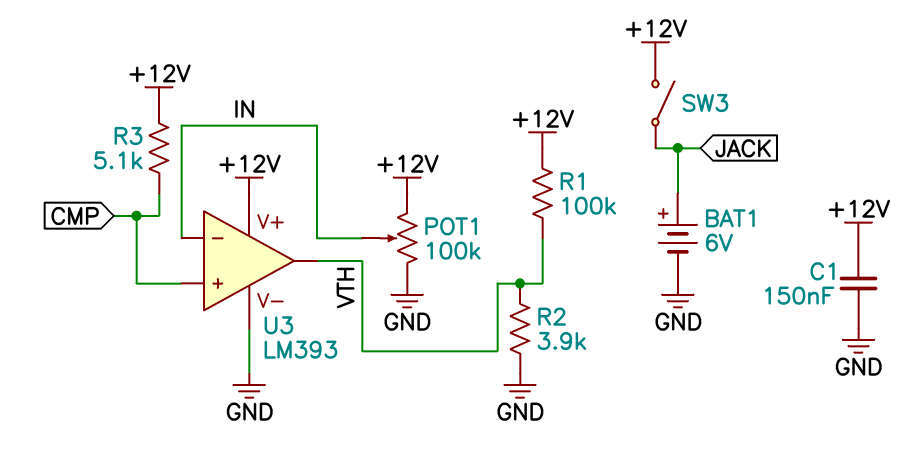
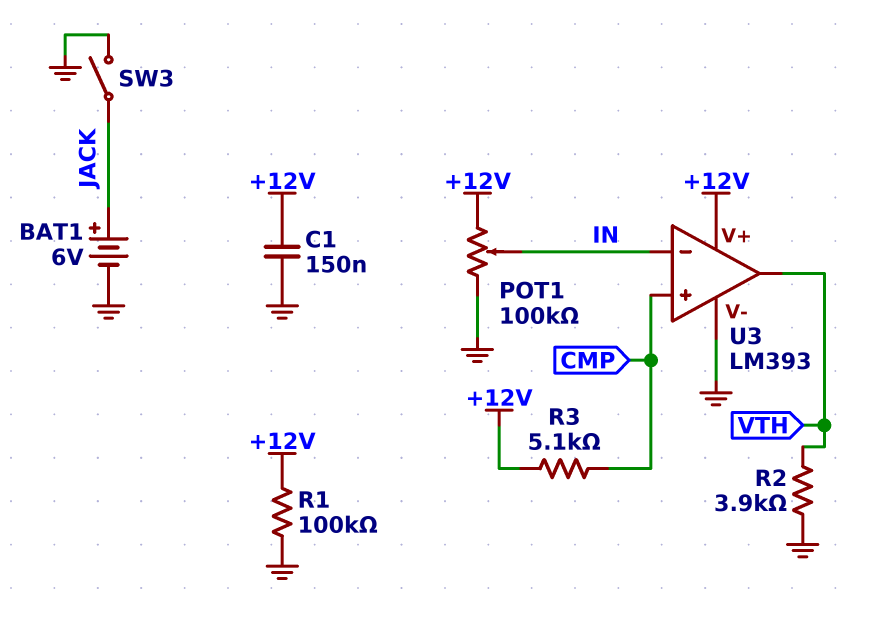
R1: 100k (+12V, VTH) -> 100k (+12V, GND)
SW3: switch (+12V, JACK) -> switch (GND, JACK)

